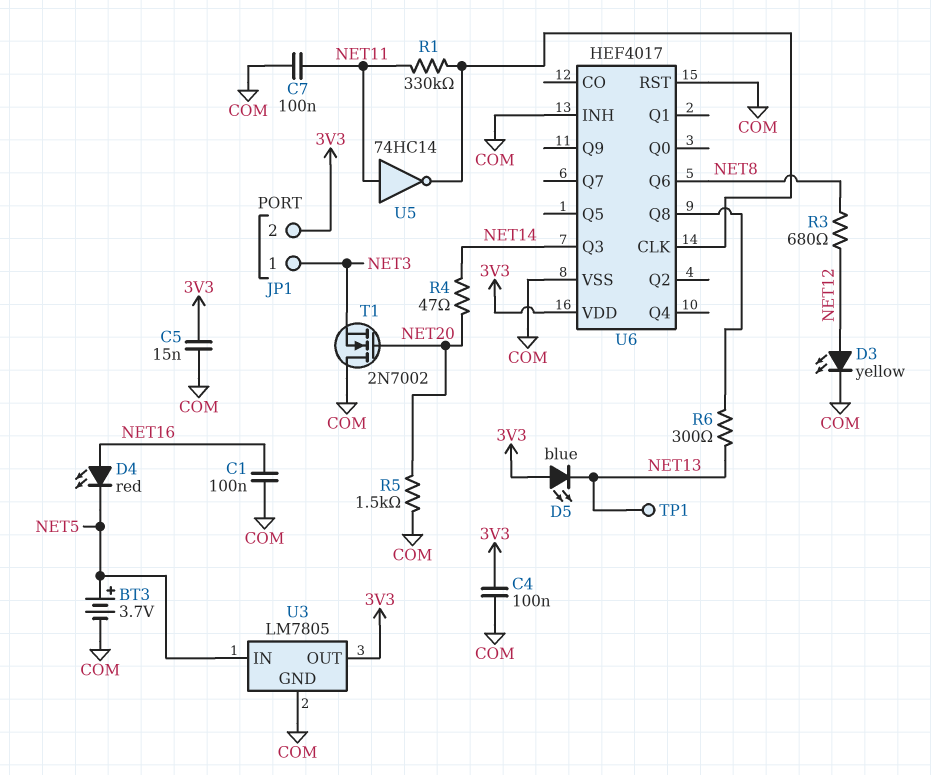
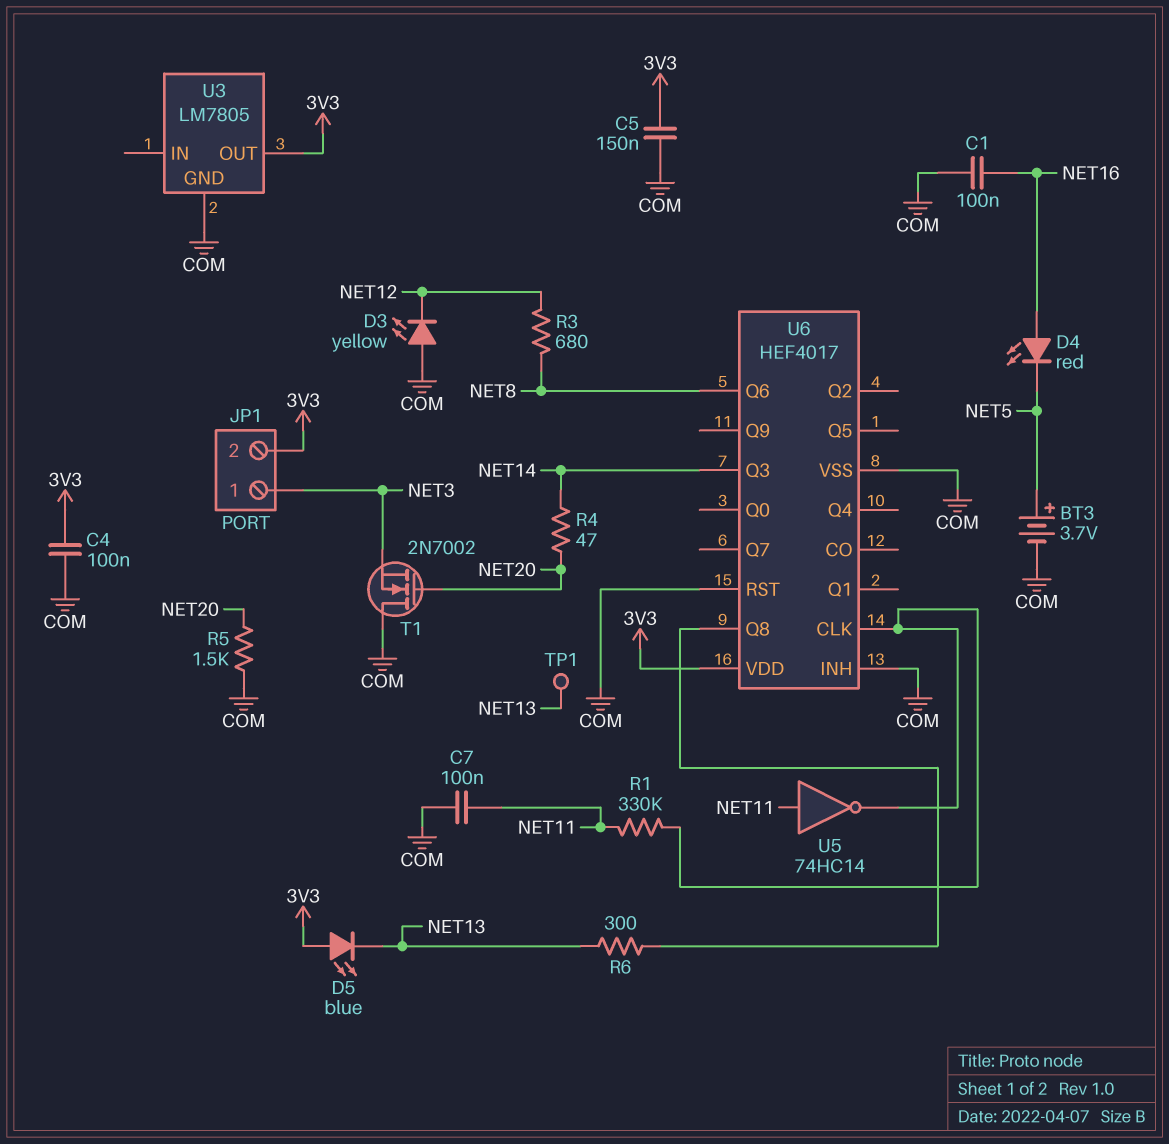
C5: 15nF (3V3, COM) -> 150nF (3V3, COM)
D3: LED yellow (A NET12, K COM) -> LED yellow (A COM, K NET12)
U3 pin IN: NET5 -> none

